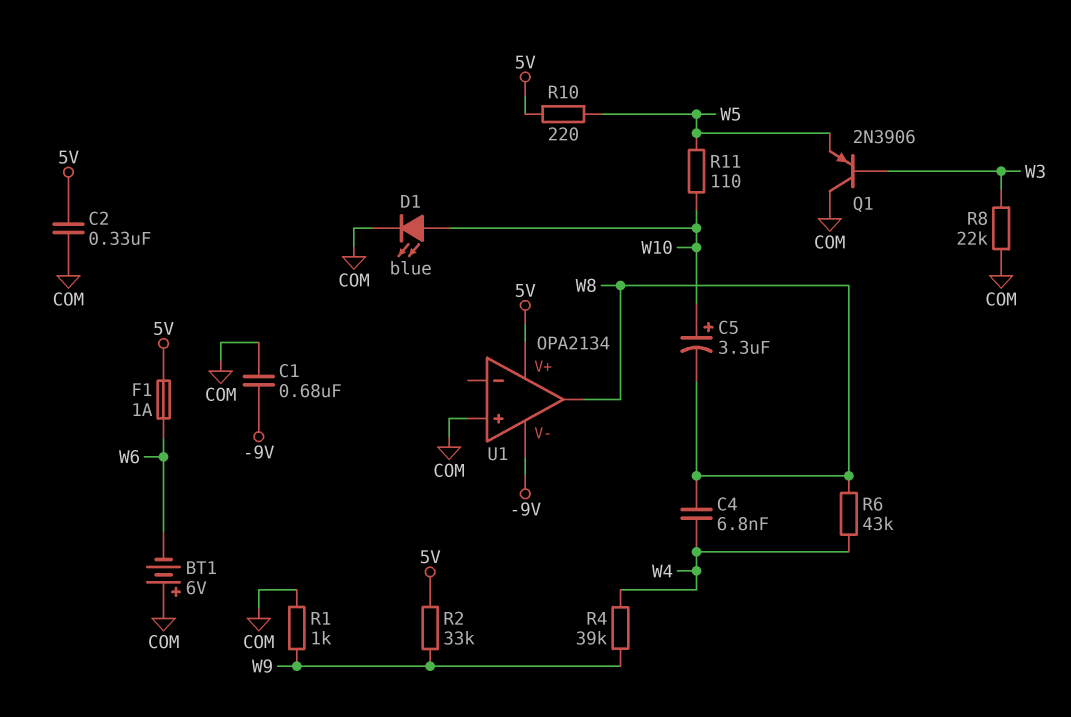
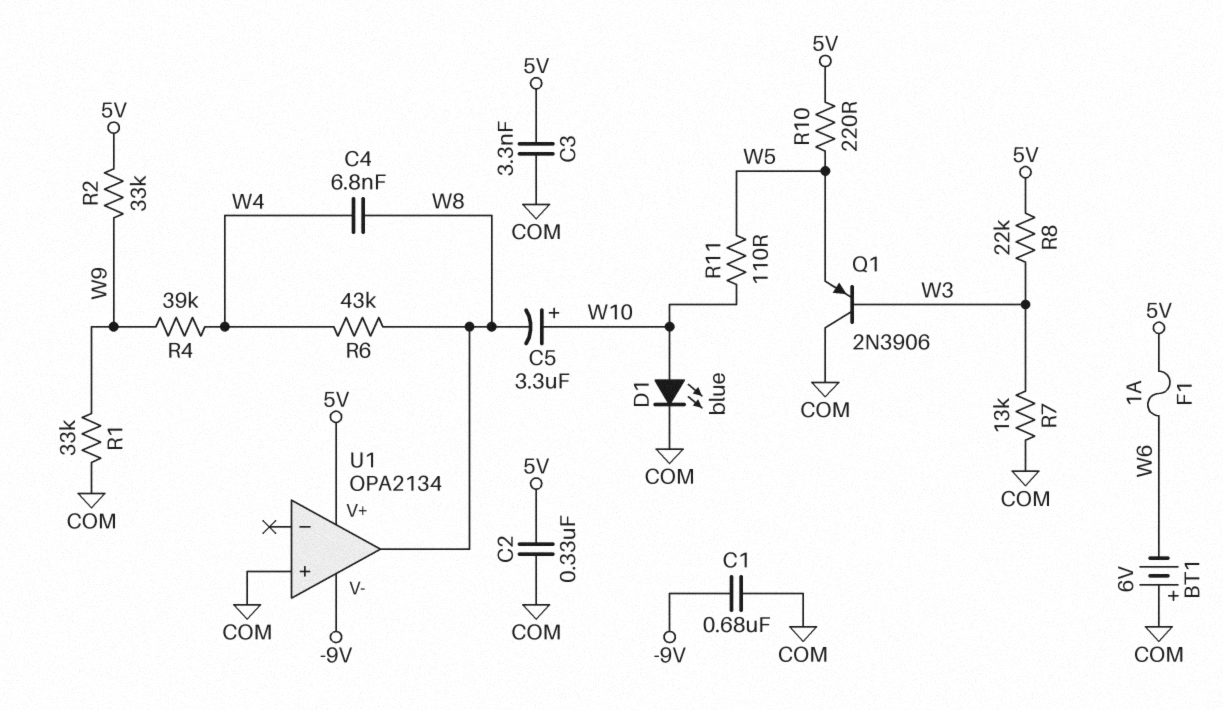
C3: none -> 3.3nF (5V, COM)
R1: 1k (COM, W9) -> 33k (COM, W9)
R7: none -> 13k (COM, W3)
R8: 22k (COM, W3) -> 22k (5V, W3)

